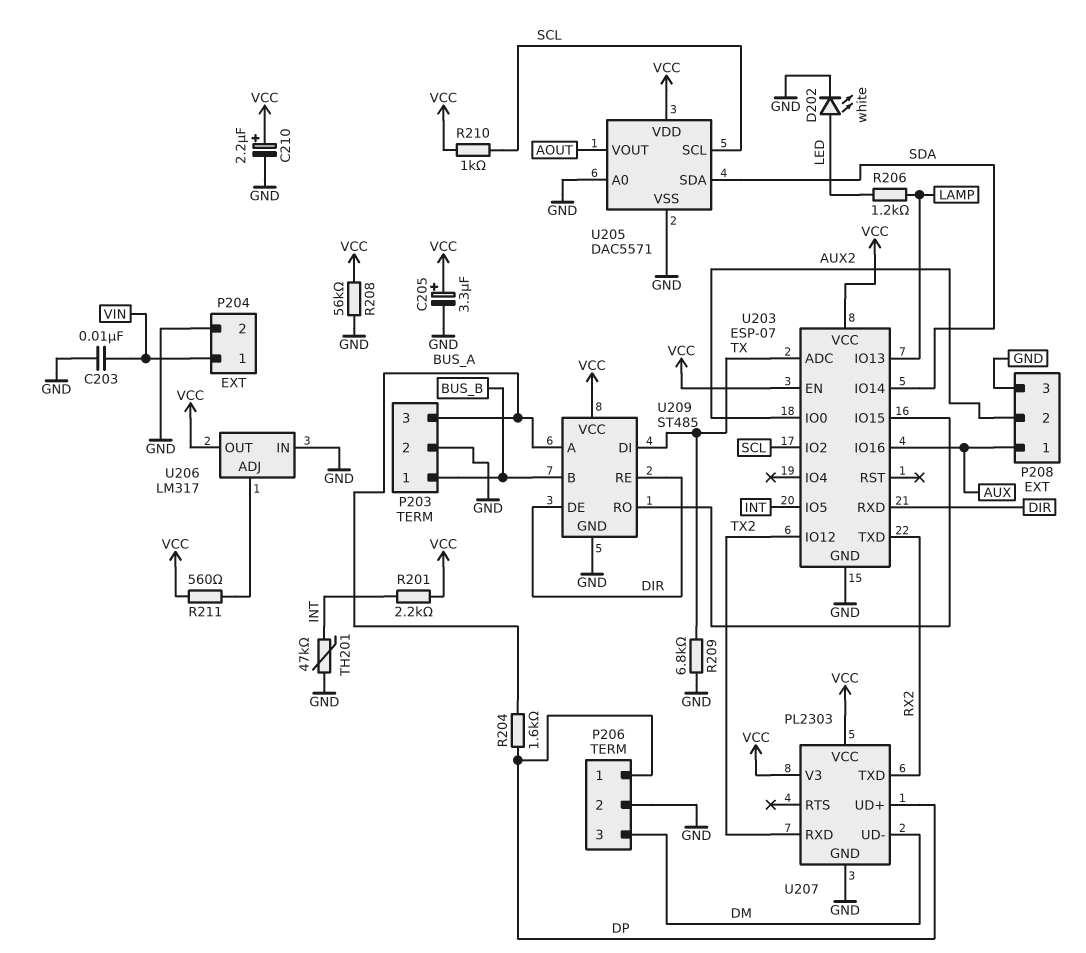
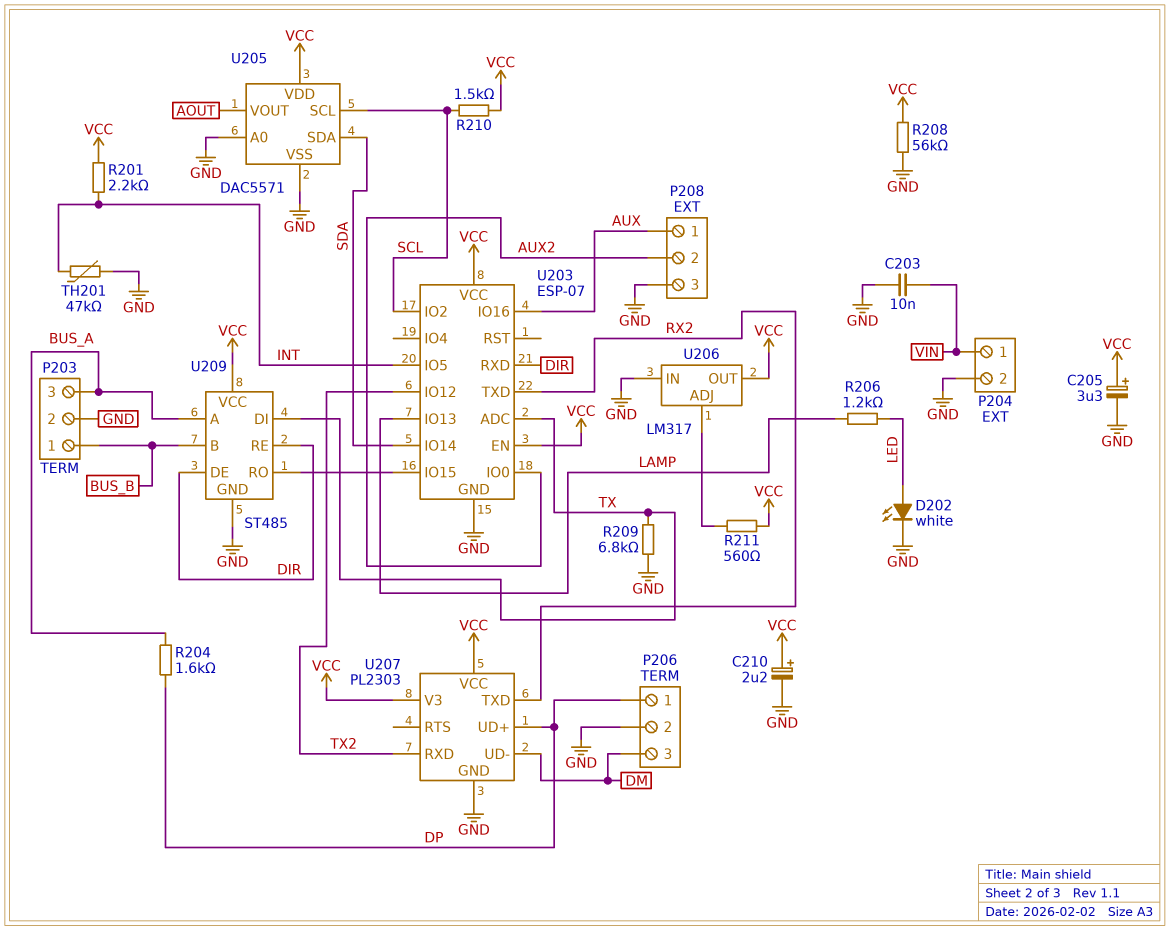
R210: 1k (SCL, VCC) -> 1.5k (SCL, VCC)

